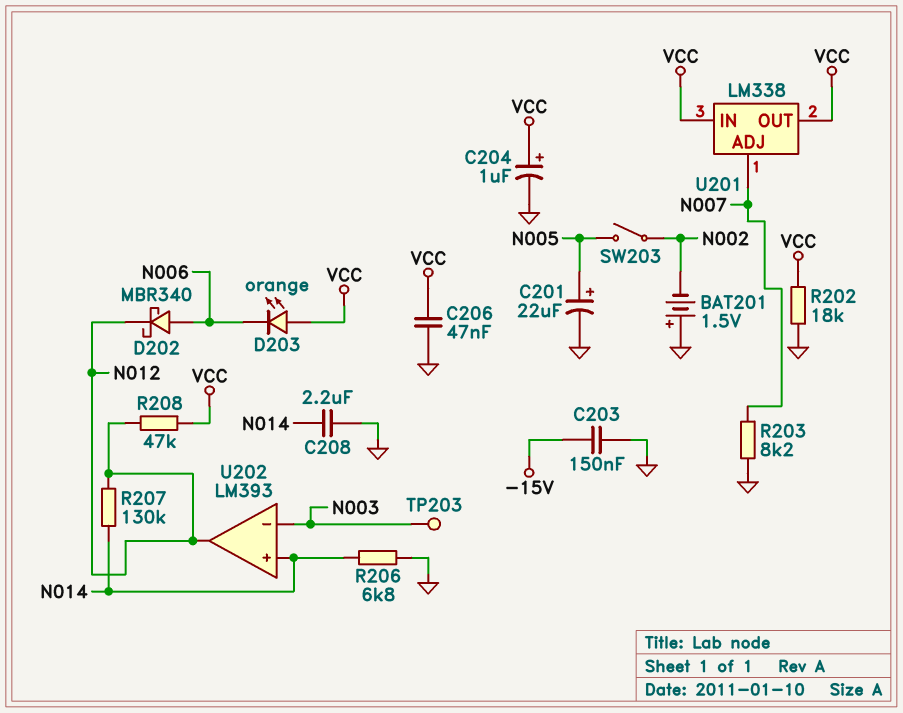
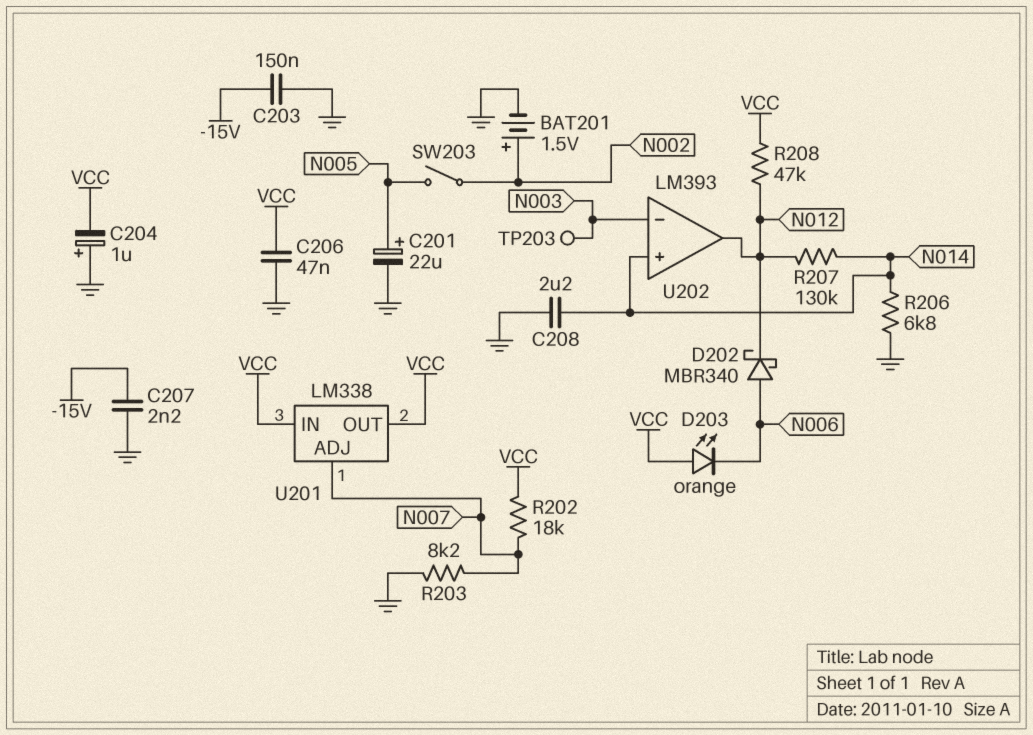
BAT201: 1.5V (plus GND, minus N002) -> 1.5V (plus N002, minus GND)
C204: 1uF (plus VCC, minus GND) -> 1uF (plus GND, minus VCC)
C207: none -> 2.2nF (-15V, GND)
R202: 18k (GND, VCC) -> 18k (N007, VCC)

